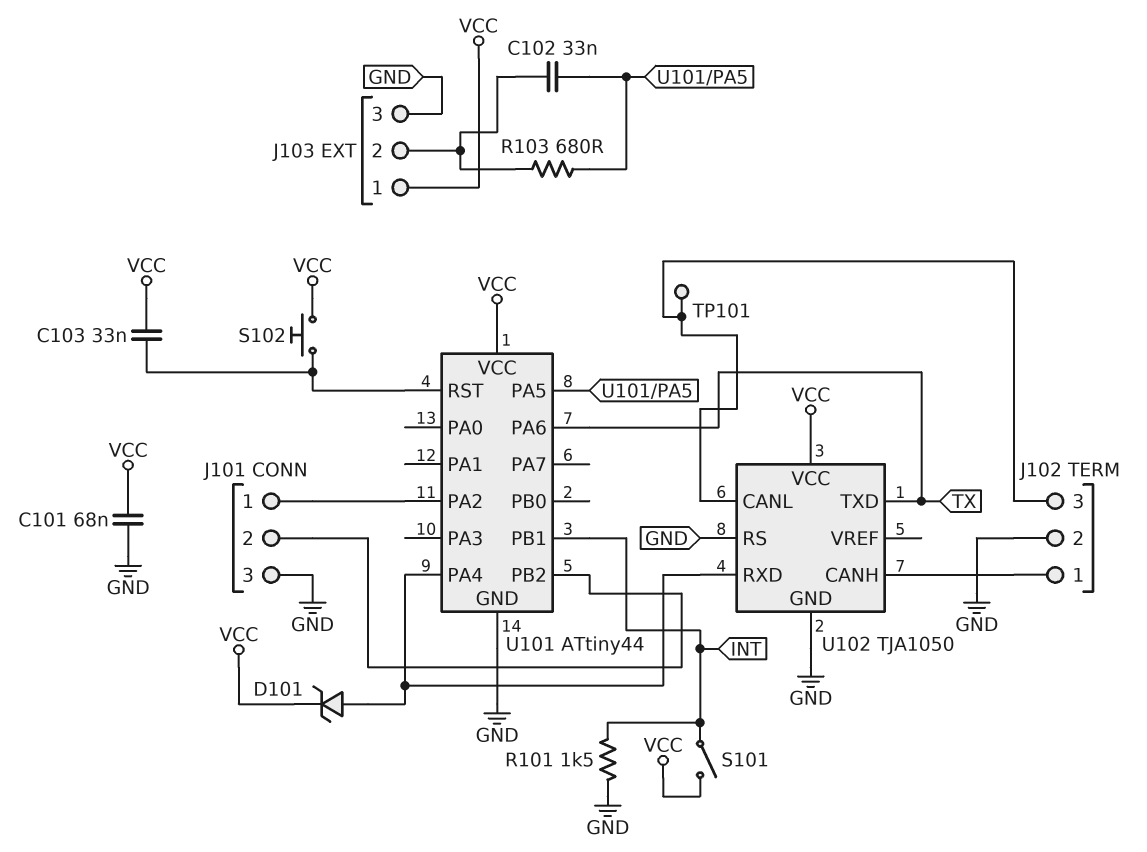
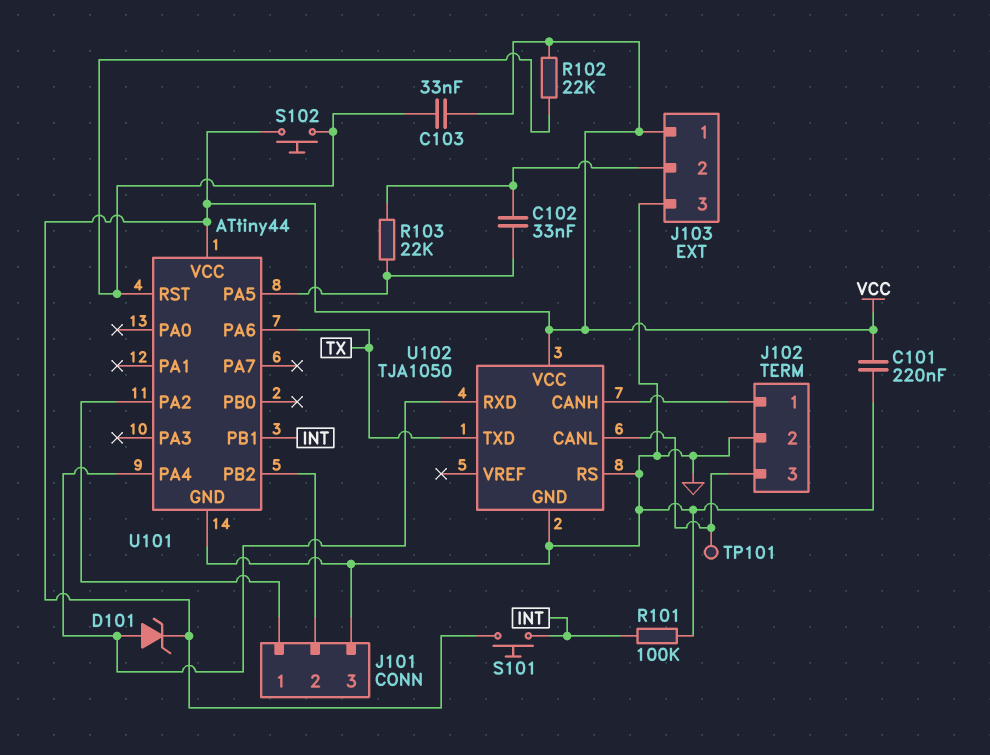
C101: 68nF (GND, VCC) -> 220nF (GND, VCC)
R101: 1.5k (GND, INT) -> 100k (GND, INT)
R102: none -> 22k (U101/RST, VCC)
R103: 680 (J103/2, U101/PA5) -> 22k (J103/2, U101/PA5)
S101: switch (INT, VCC) -> button (INT, VCC)

